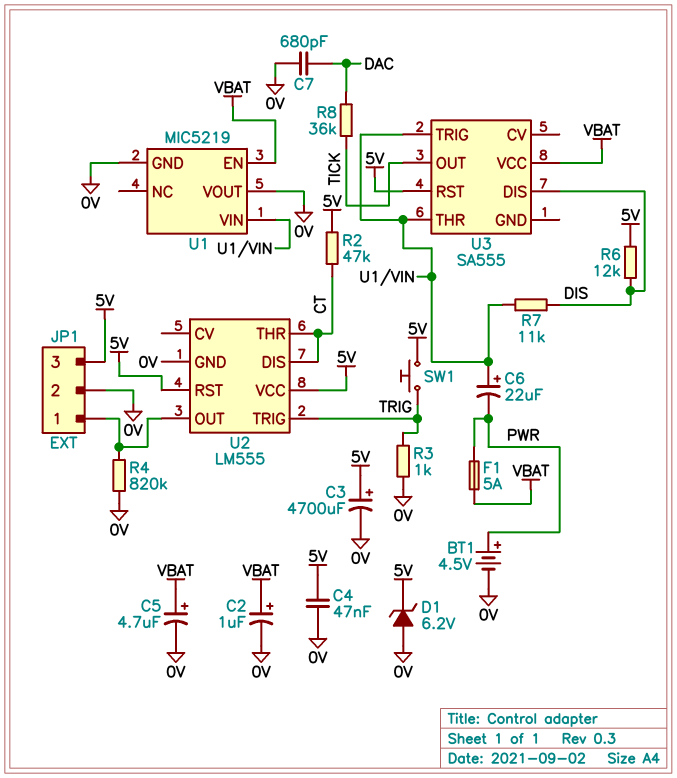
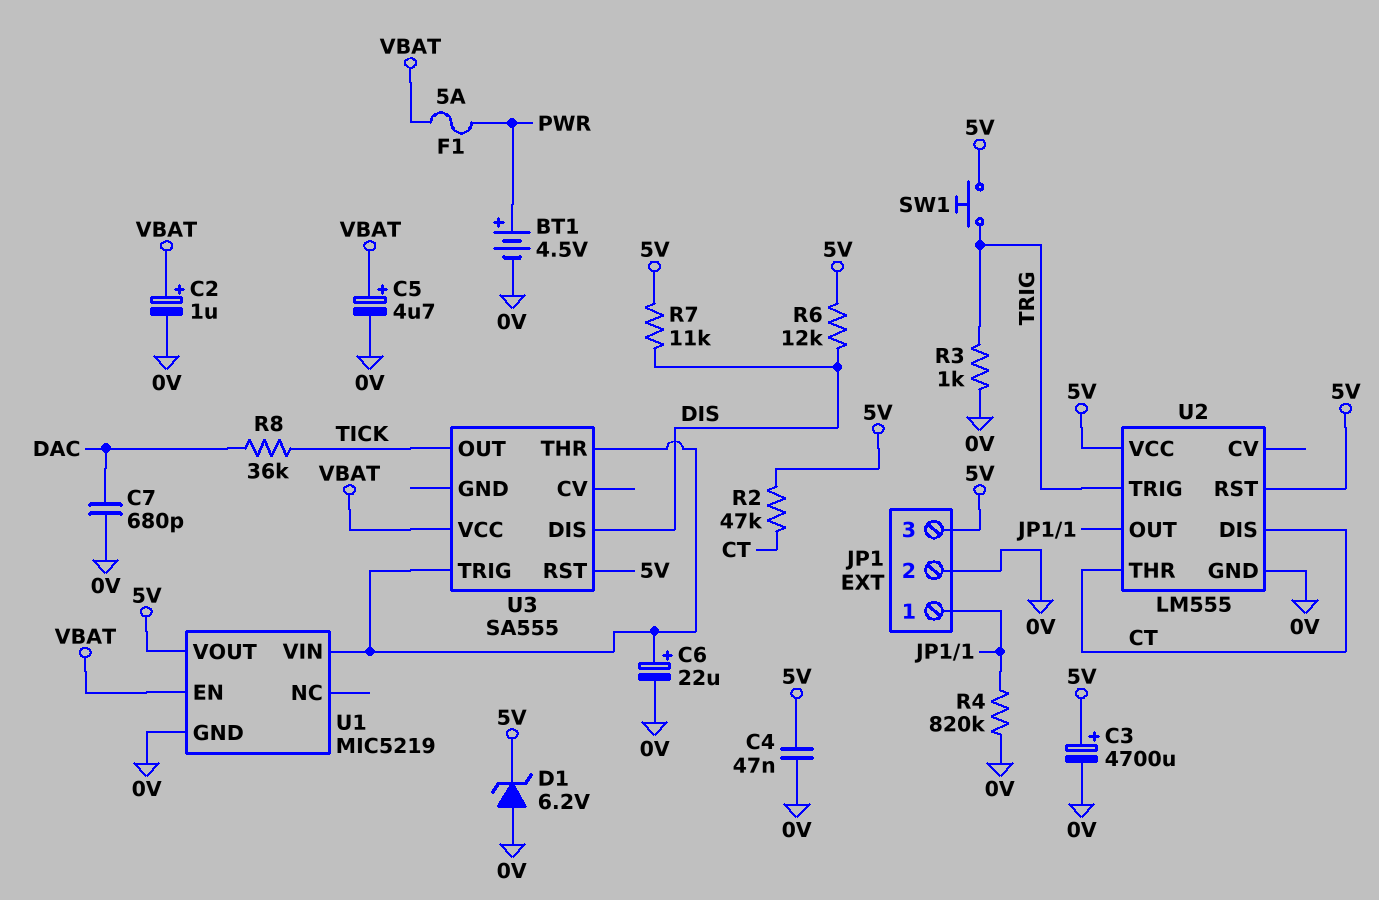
C6: 22uF (plus U1/VIN, minus PWR) -> 22uF (plus U1/VIN, minus 0V)
R7: 11k (DIS, U1/VIN) -> 11k (5V, DIS)
U1 pin VOUT: 0V -> 5V

